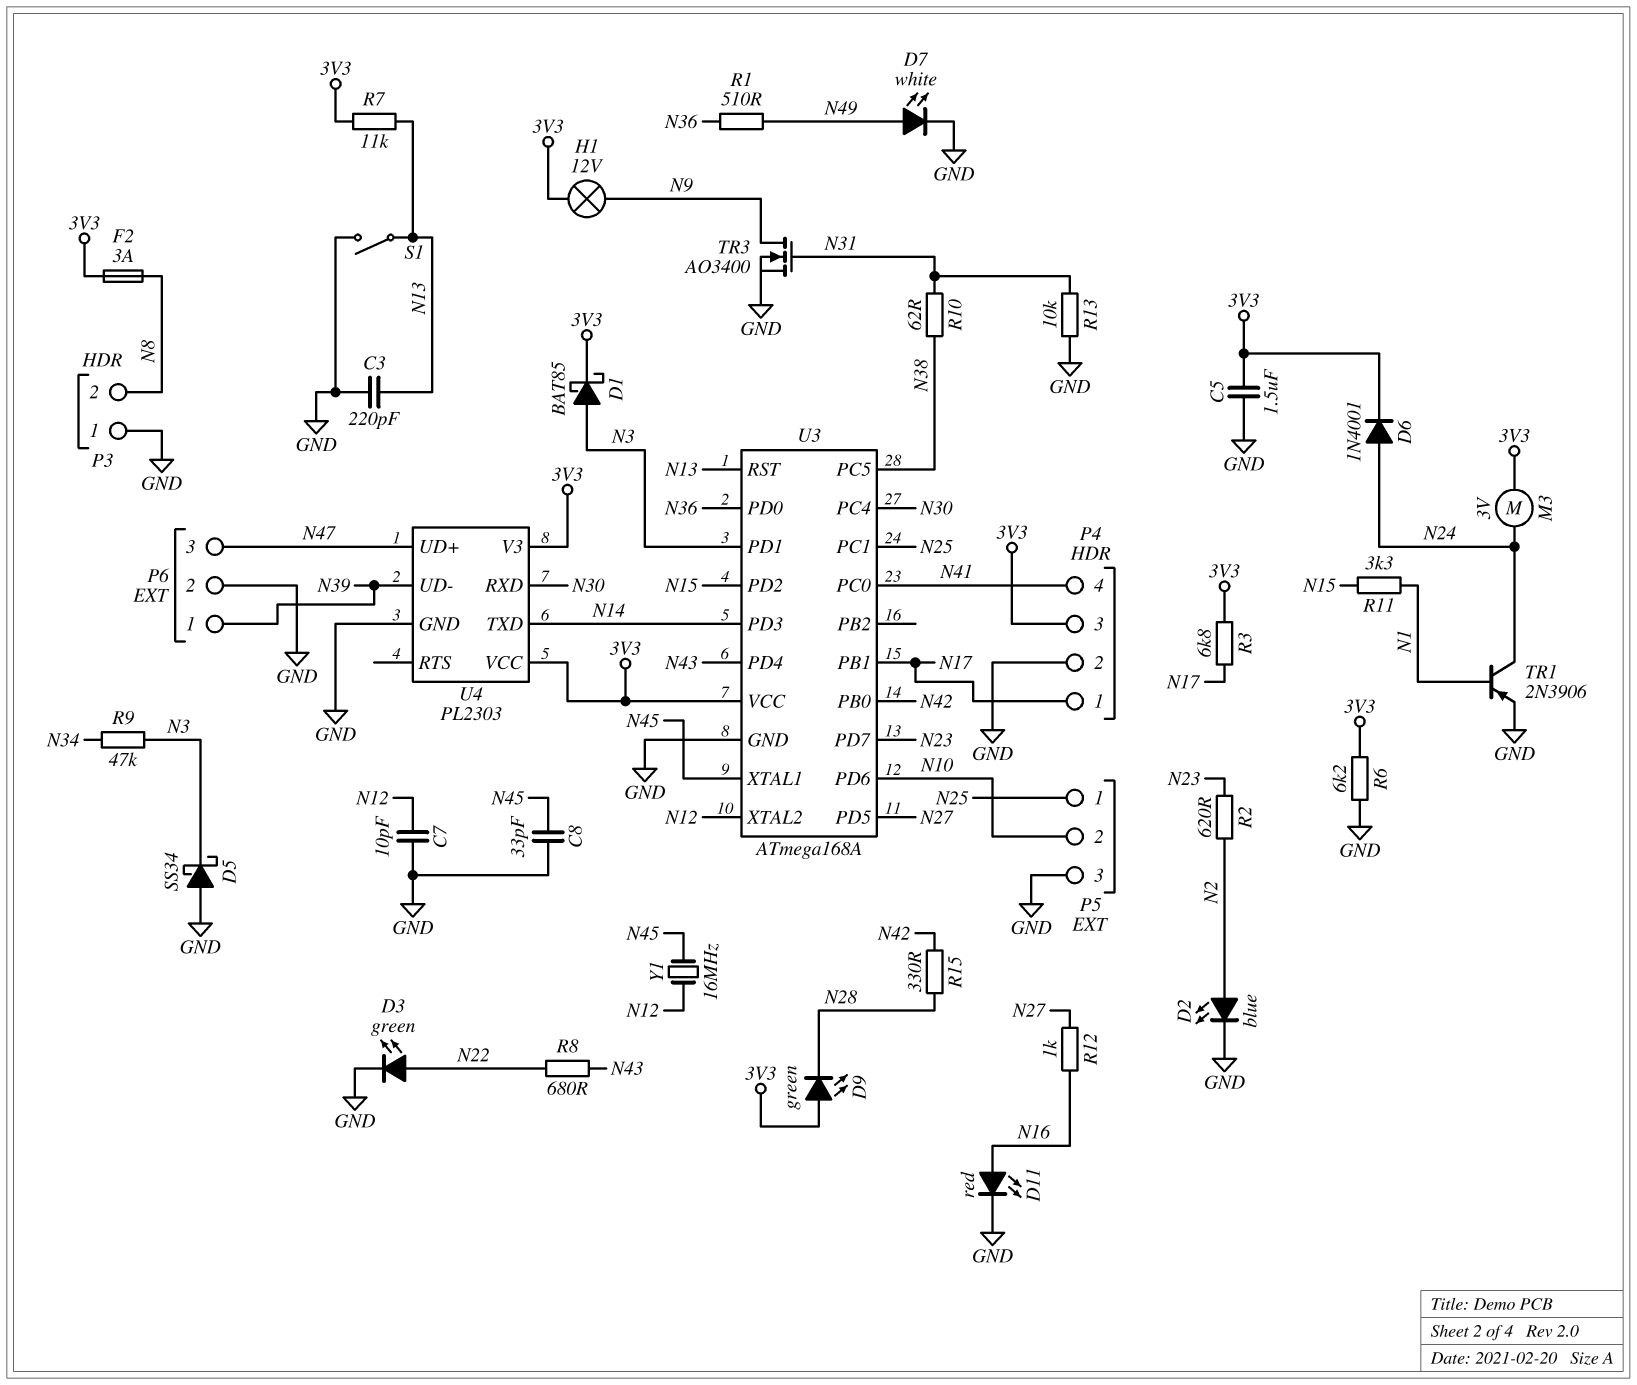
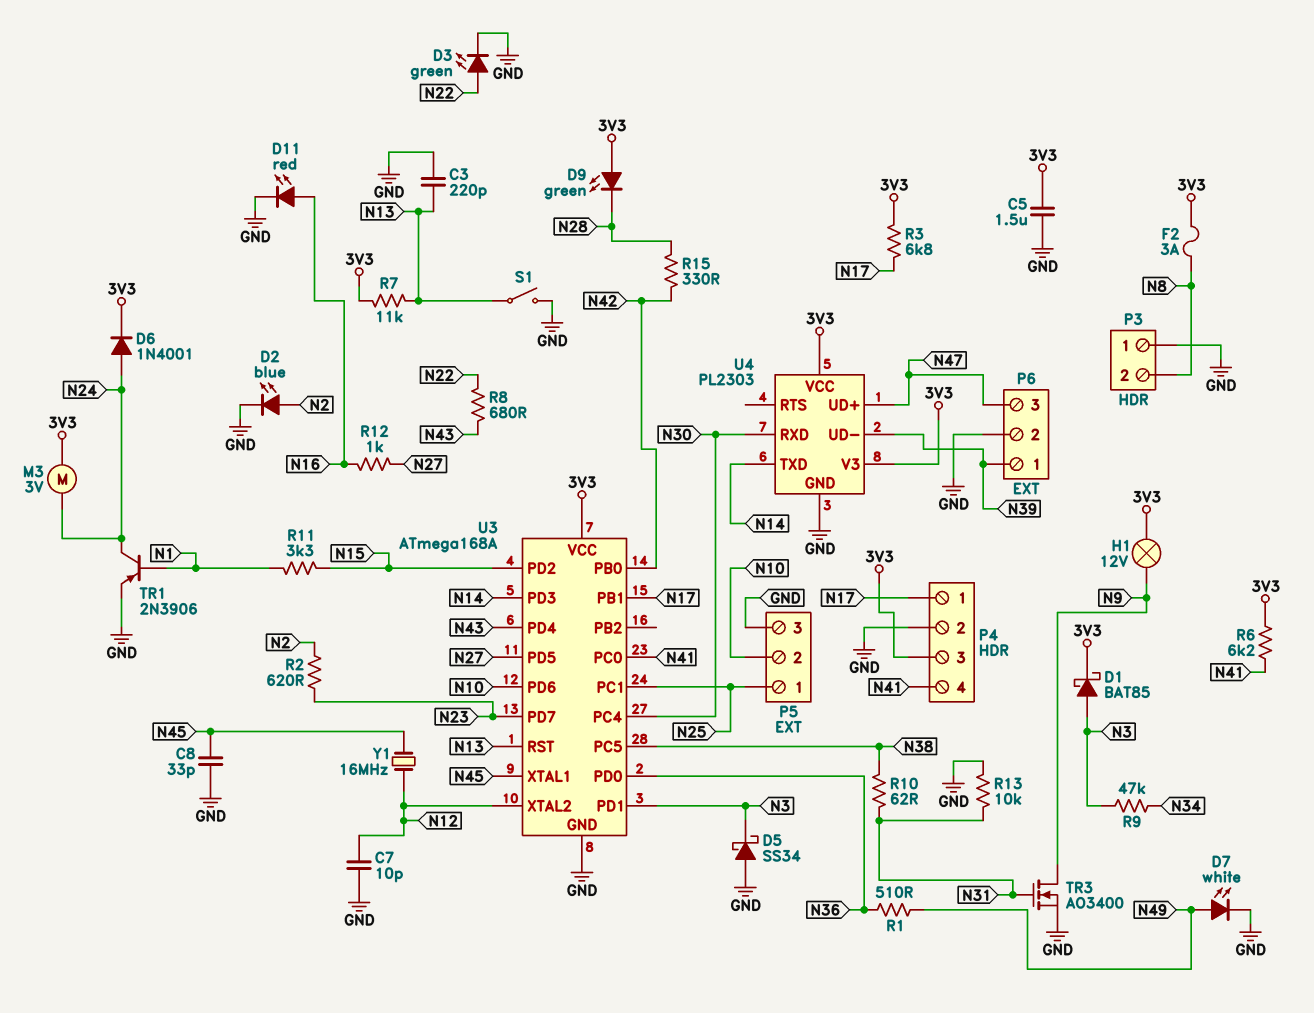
R6: 6.2k (3V3, GND) -> 6.2k (3V3, N41)

